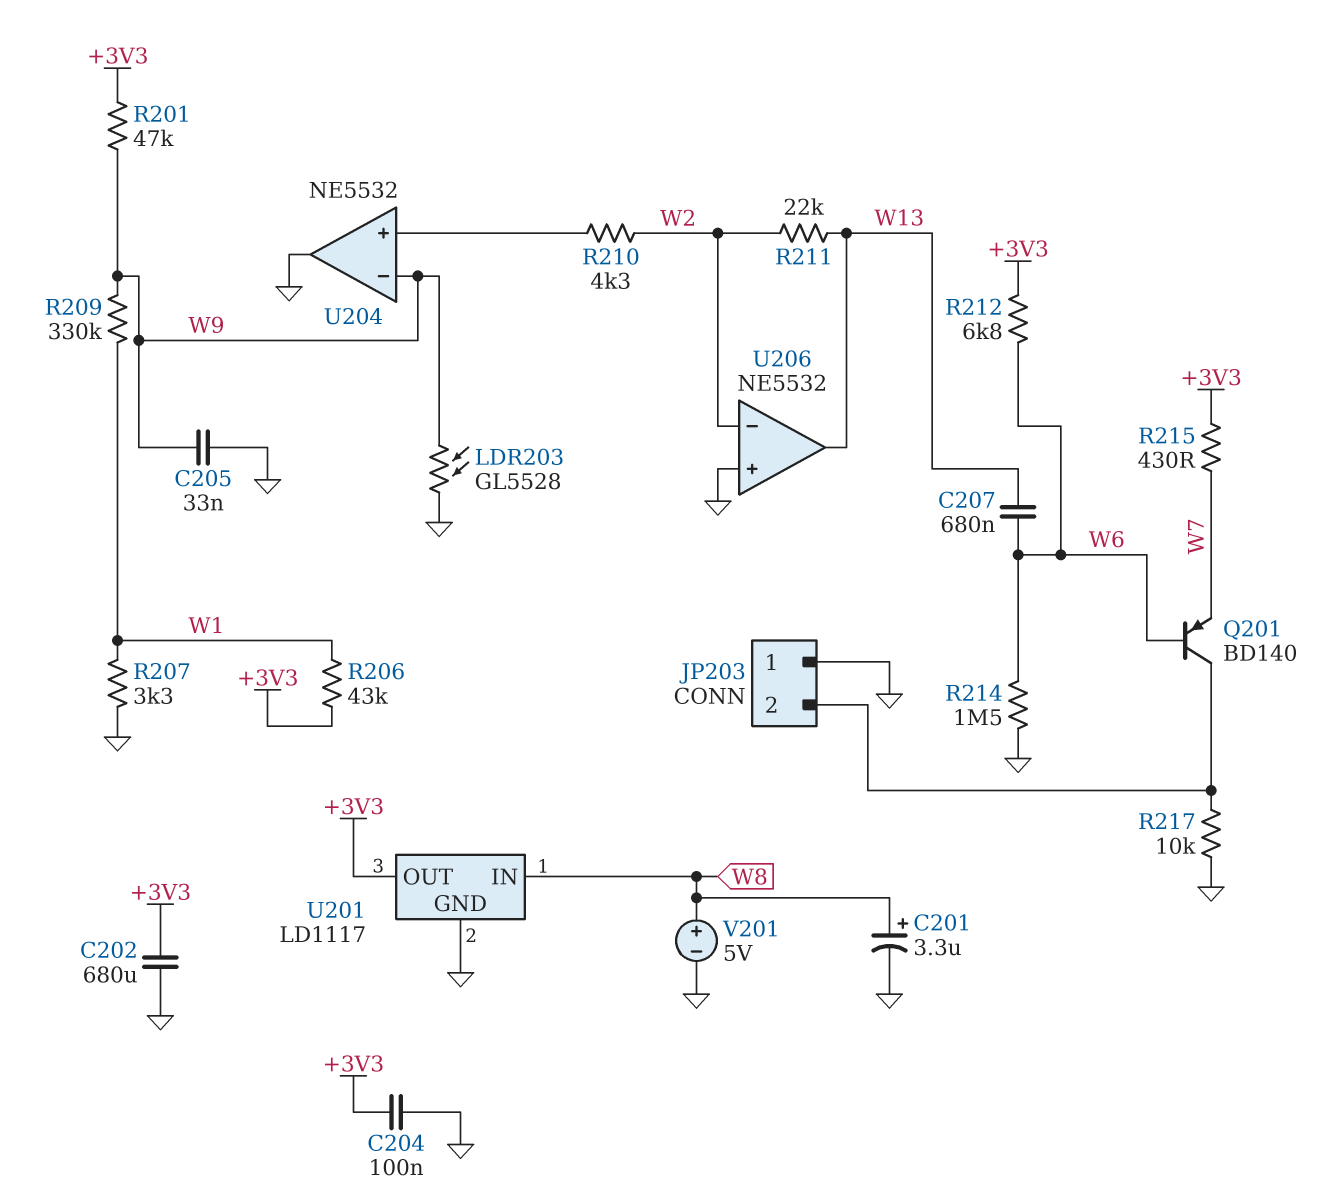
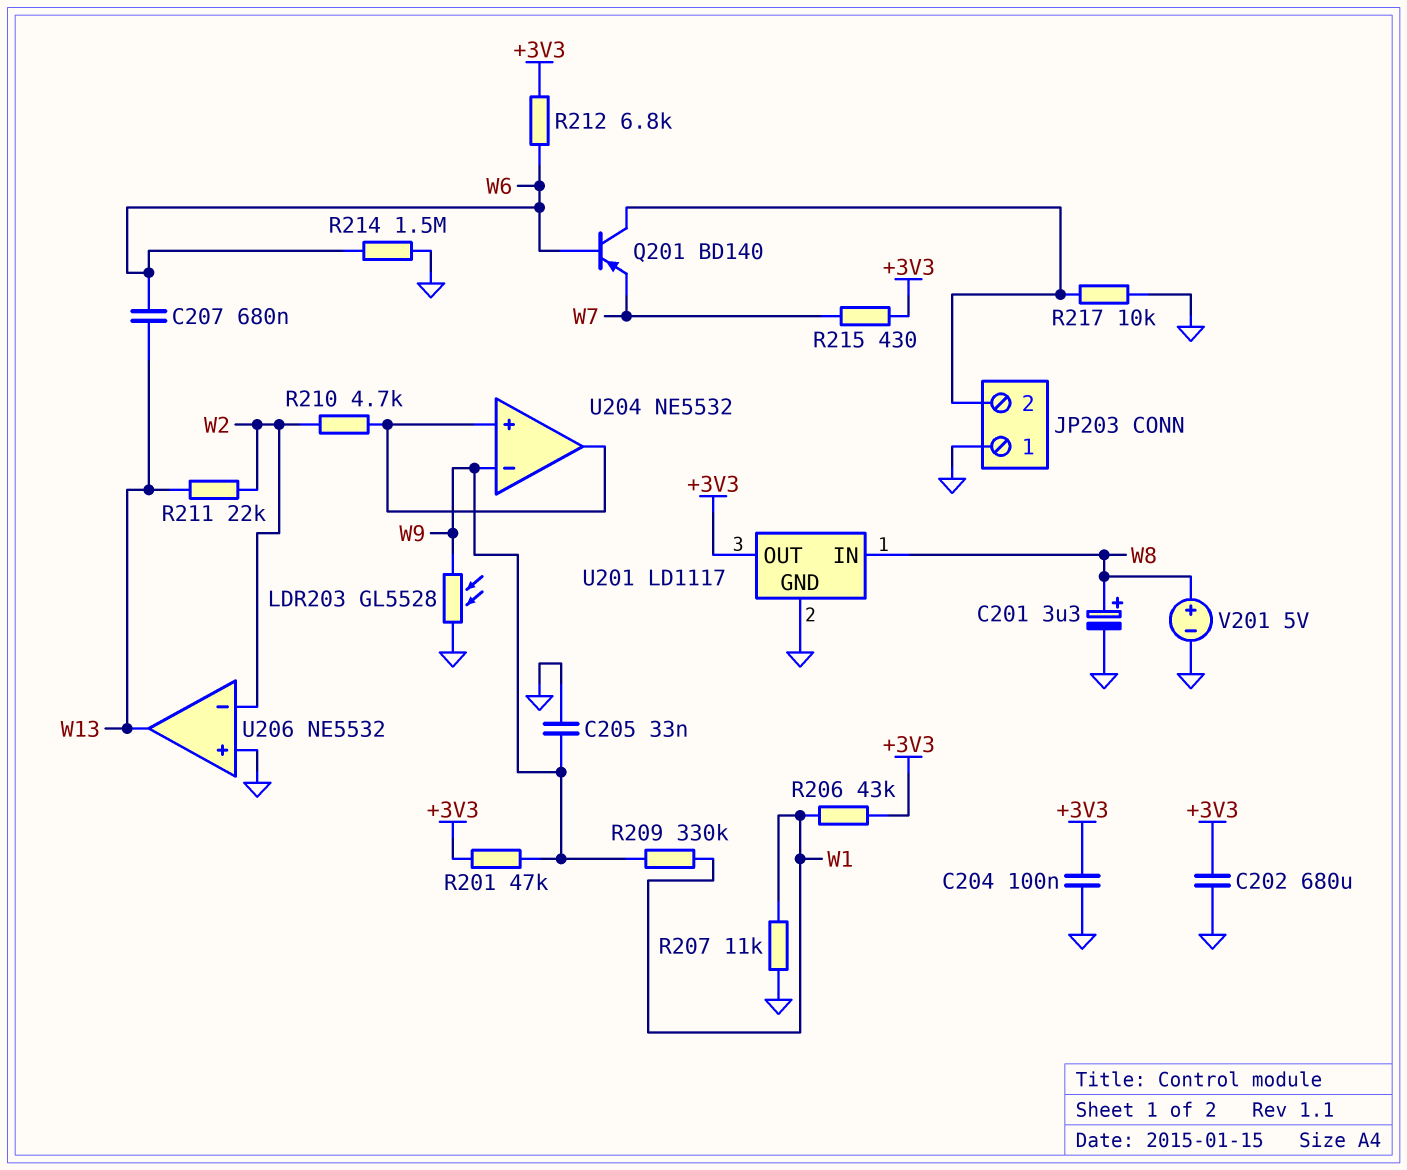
R207: 3.3k (GND, W1) -> 11k (GND, W1)
R210: 4.3k (U204/in+, W2) -> 4.7k (U204/in+, W2)
U204 pin out: GND -> U204/in+

